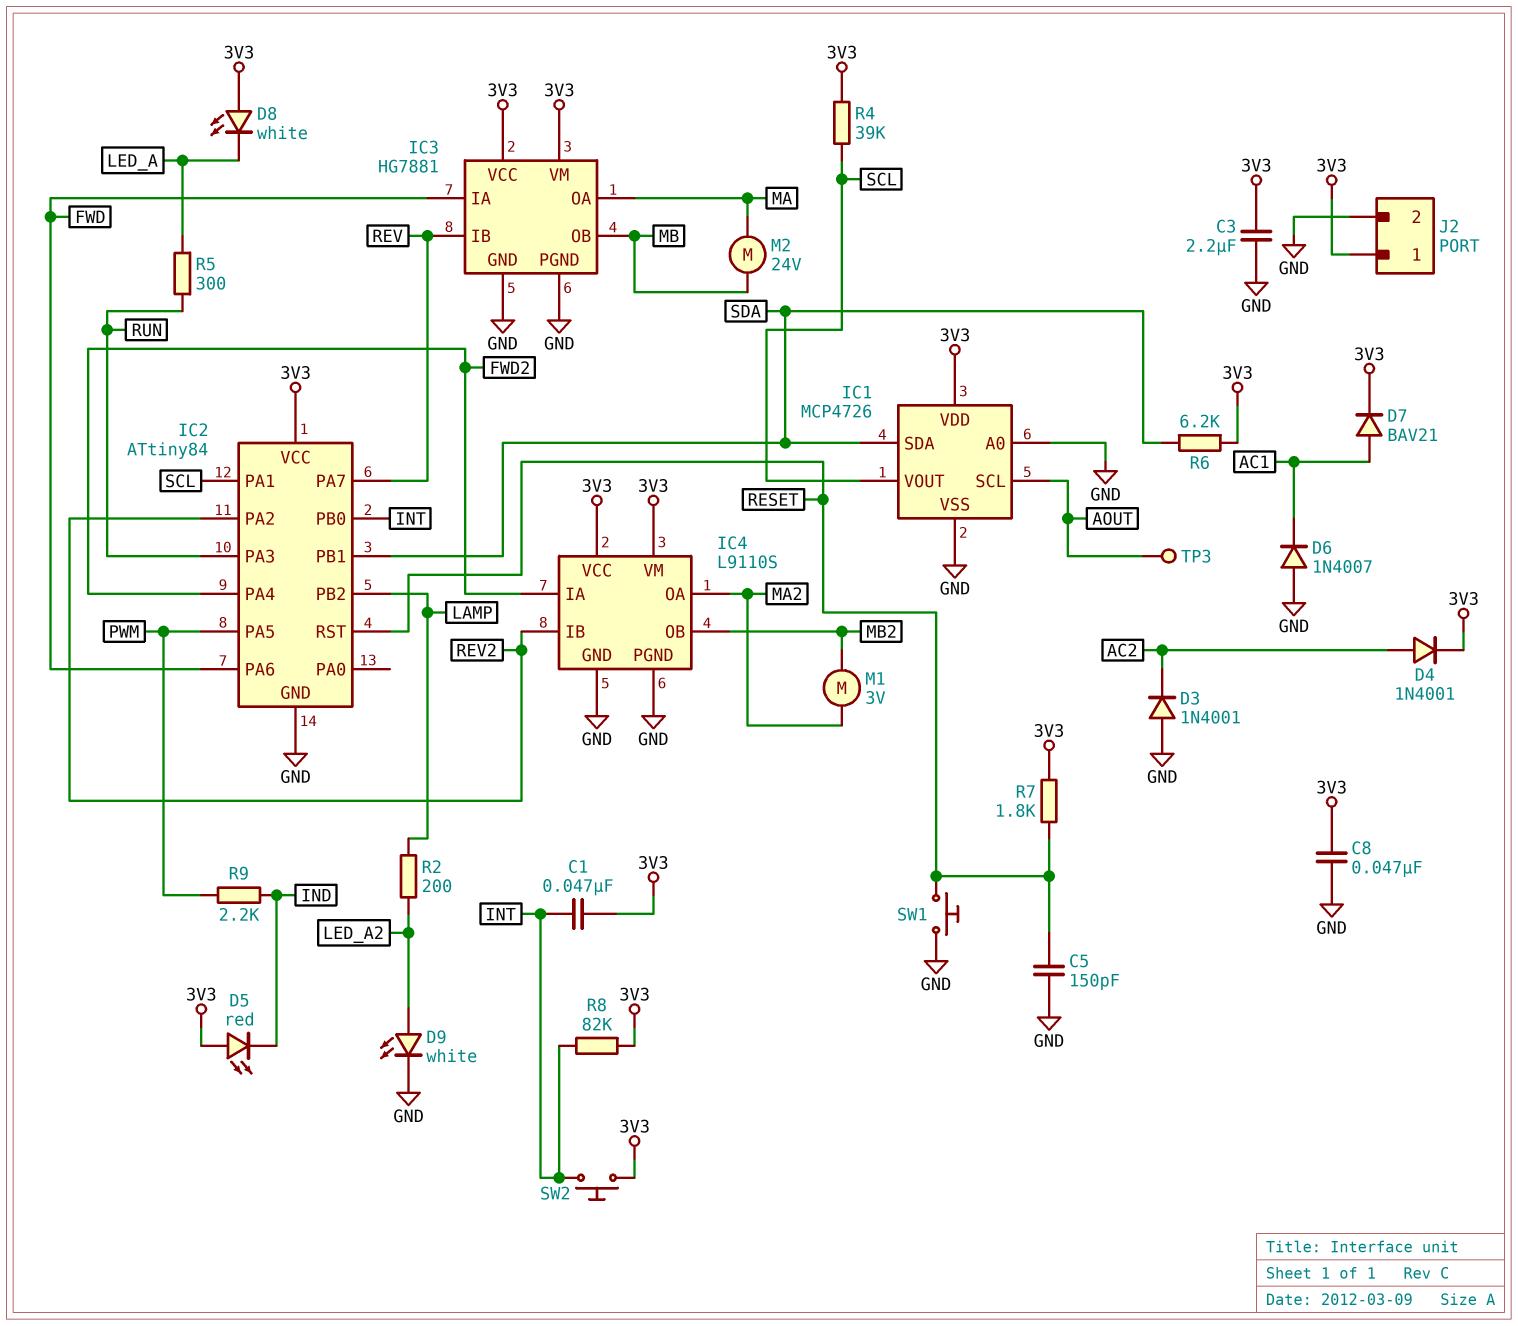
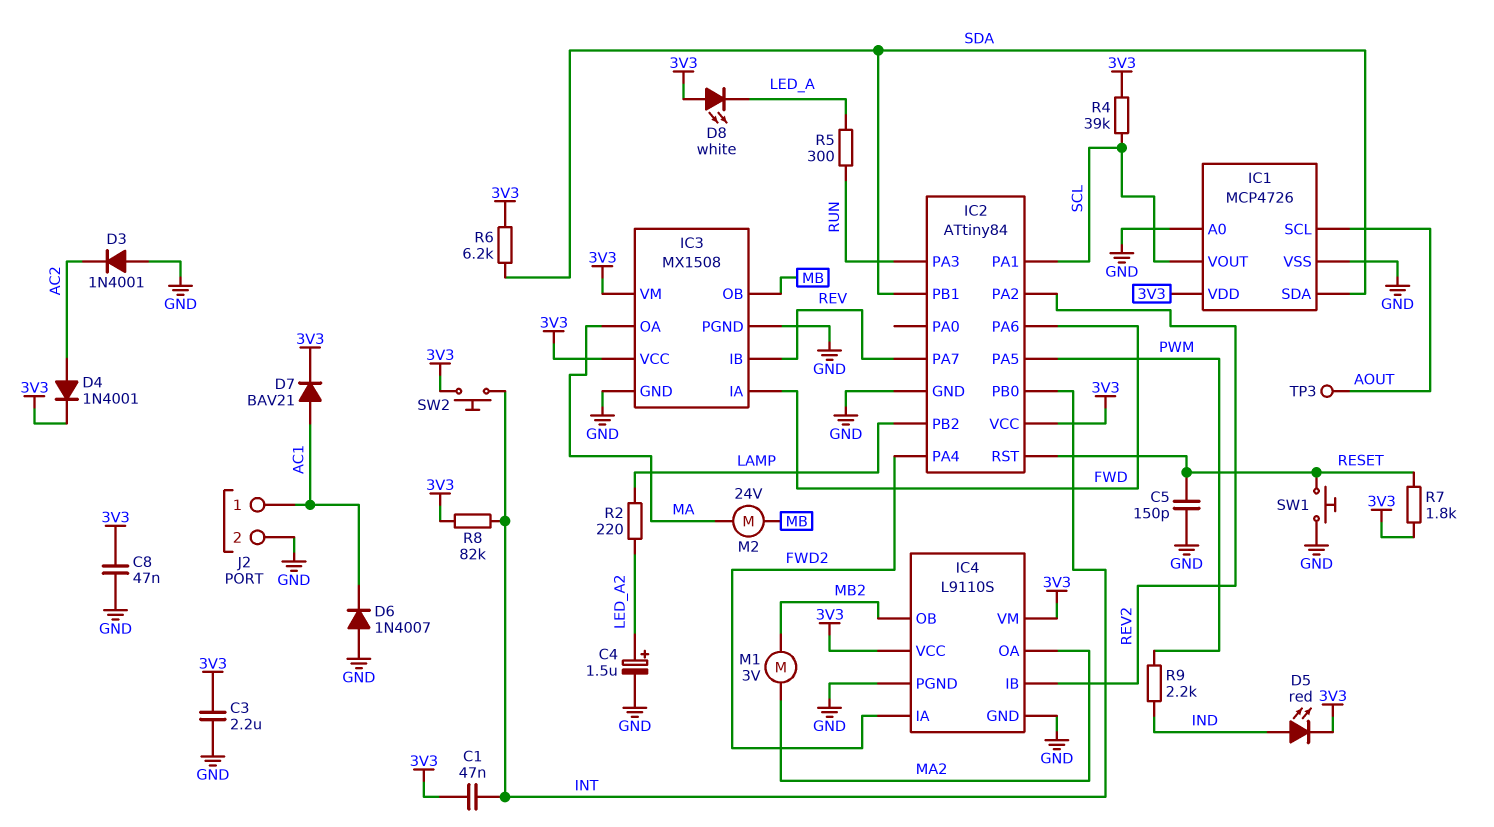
C4: none -> 1.5uF (plus LED_A2, minus GND)
D5: LED red (A 3V3, K IND) -> LED red (A IND, K 3V3)
D9: LED white (A LED_A2, K GND) -> none
IC3: HG7881 -> MX1508
J2 pin 1: 3V3 -> AC1
R2: 200 (LAMP, LED_A2) -> 220 (LAMP, LED_A2)

